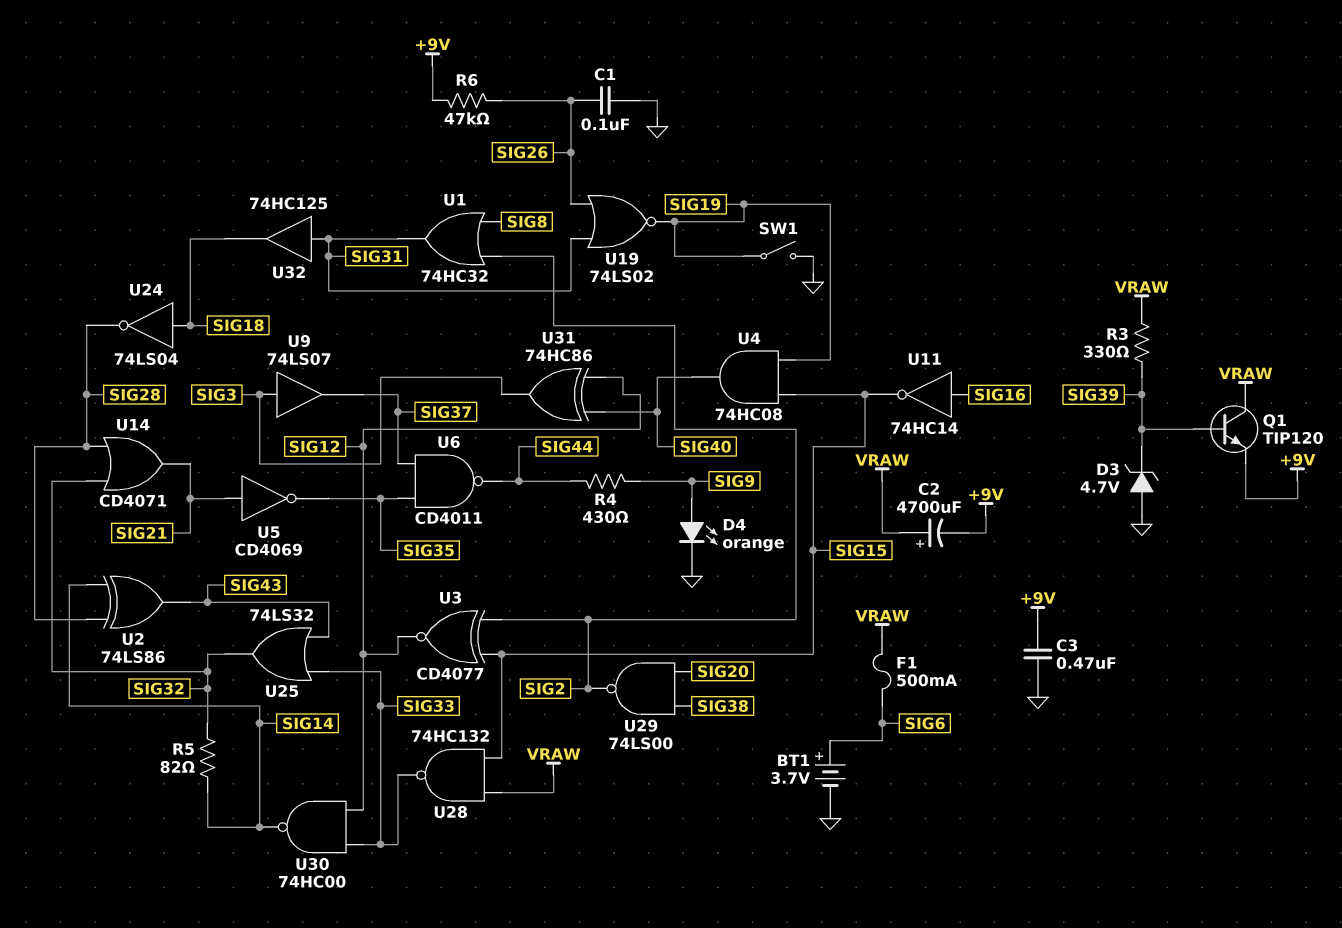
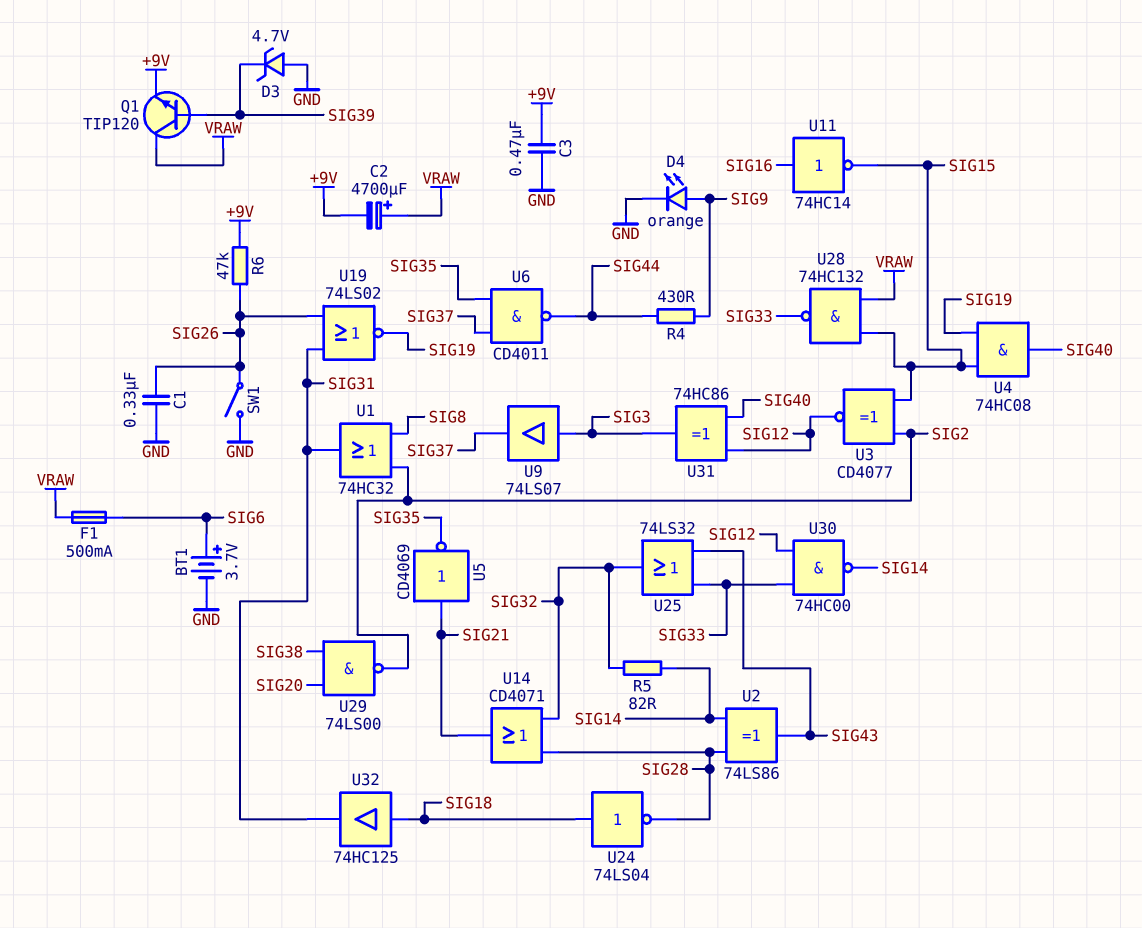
C1: 100nF (GND, SIG26) -> 330nF (GND, SIG26)
R3: 330 (SIG39, VRAW) -> none
SW1: switch (GND, SIG19) -> switch (GND, SIG26)
U32: buffer 74HC125 (in SIG31, out SIG18) -> buffer 74HC125 (in SIG18, out SIG31)

